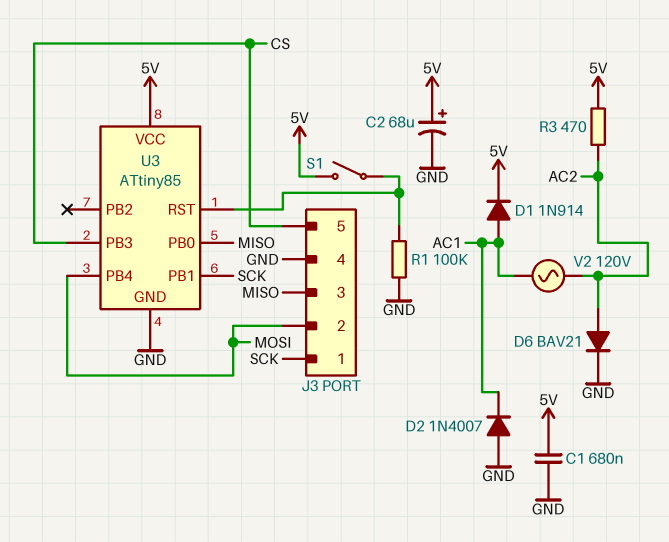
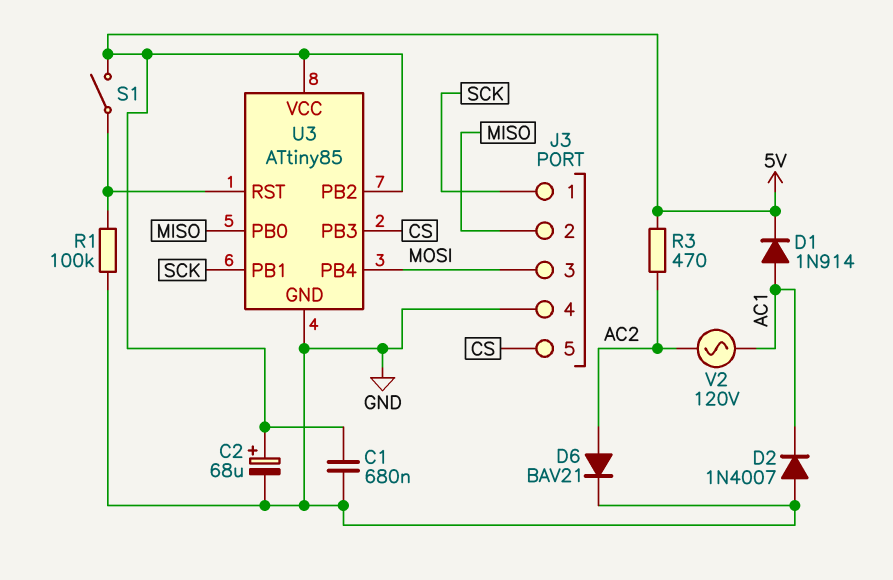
J3 pin 2: MOSI -> MISO
J3 pin 3: MISO -> MOSI
U3 pin PB2: none -> 5V

